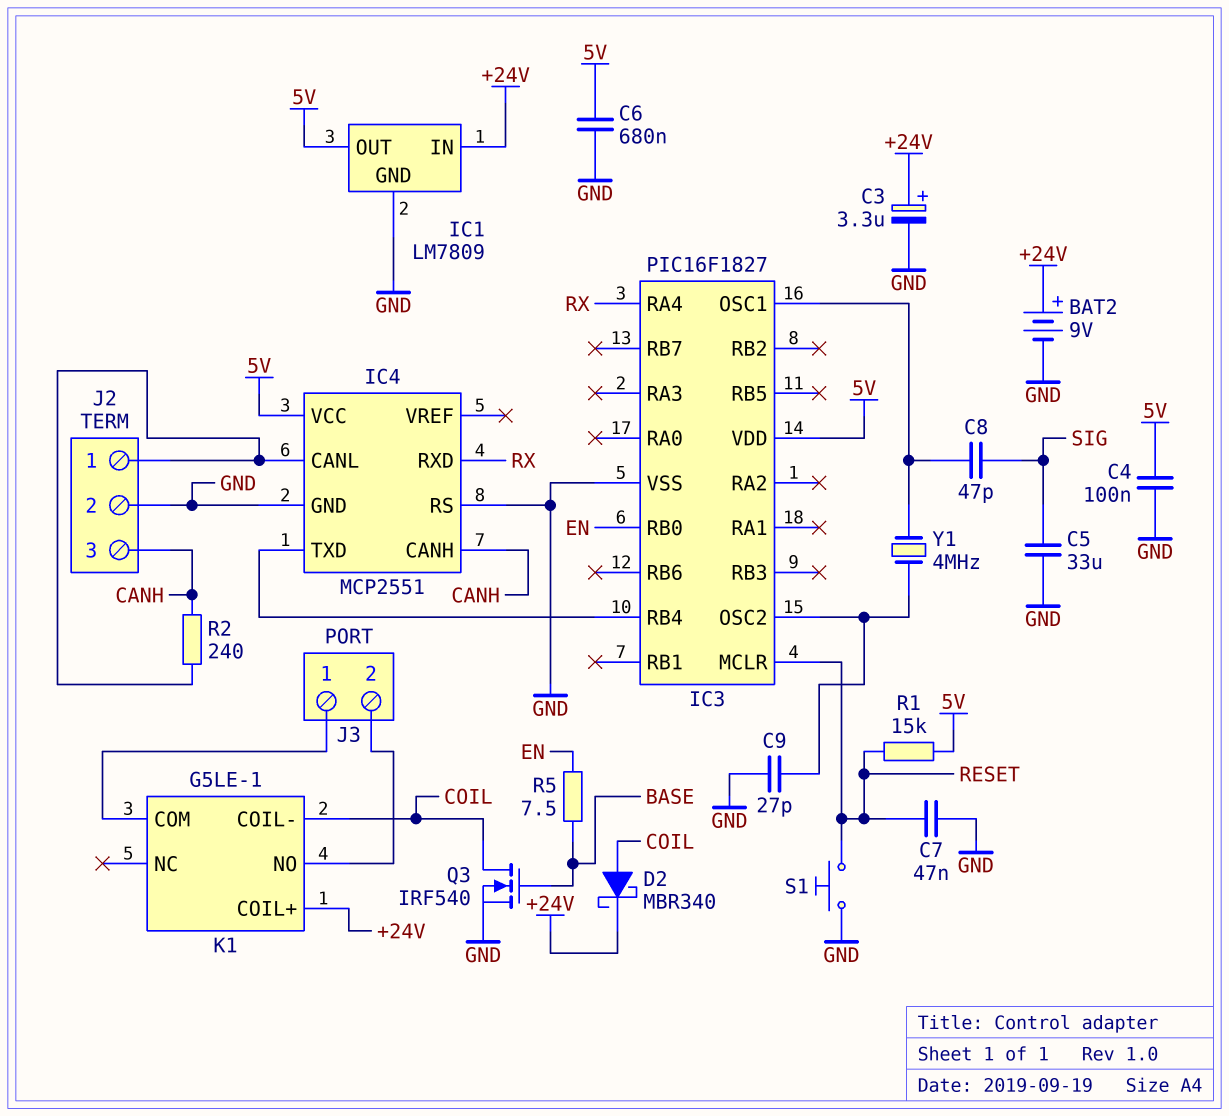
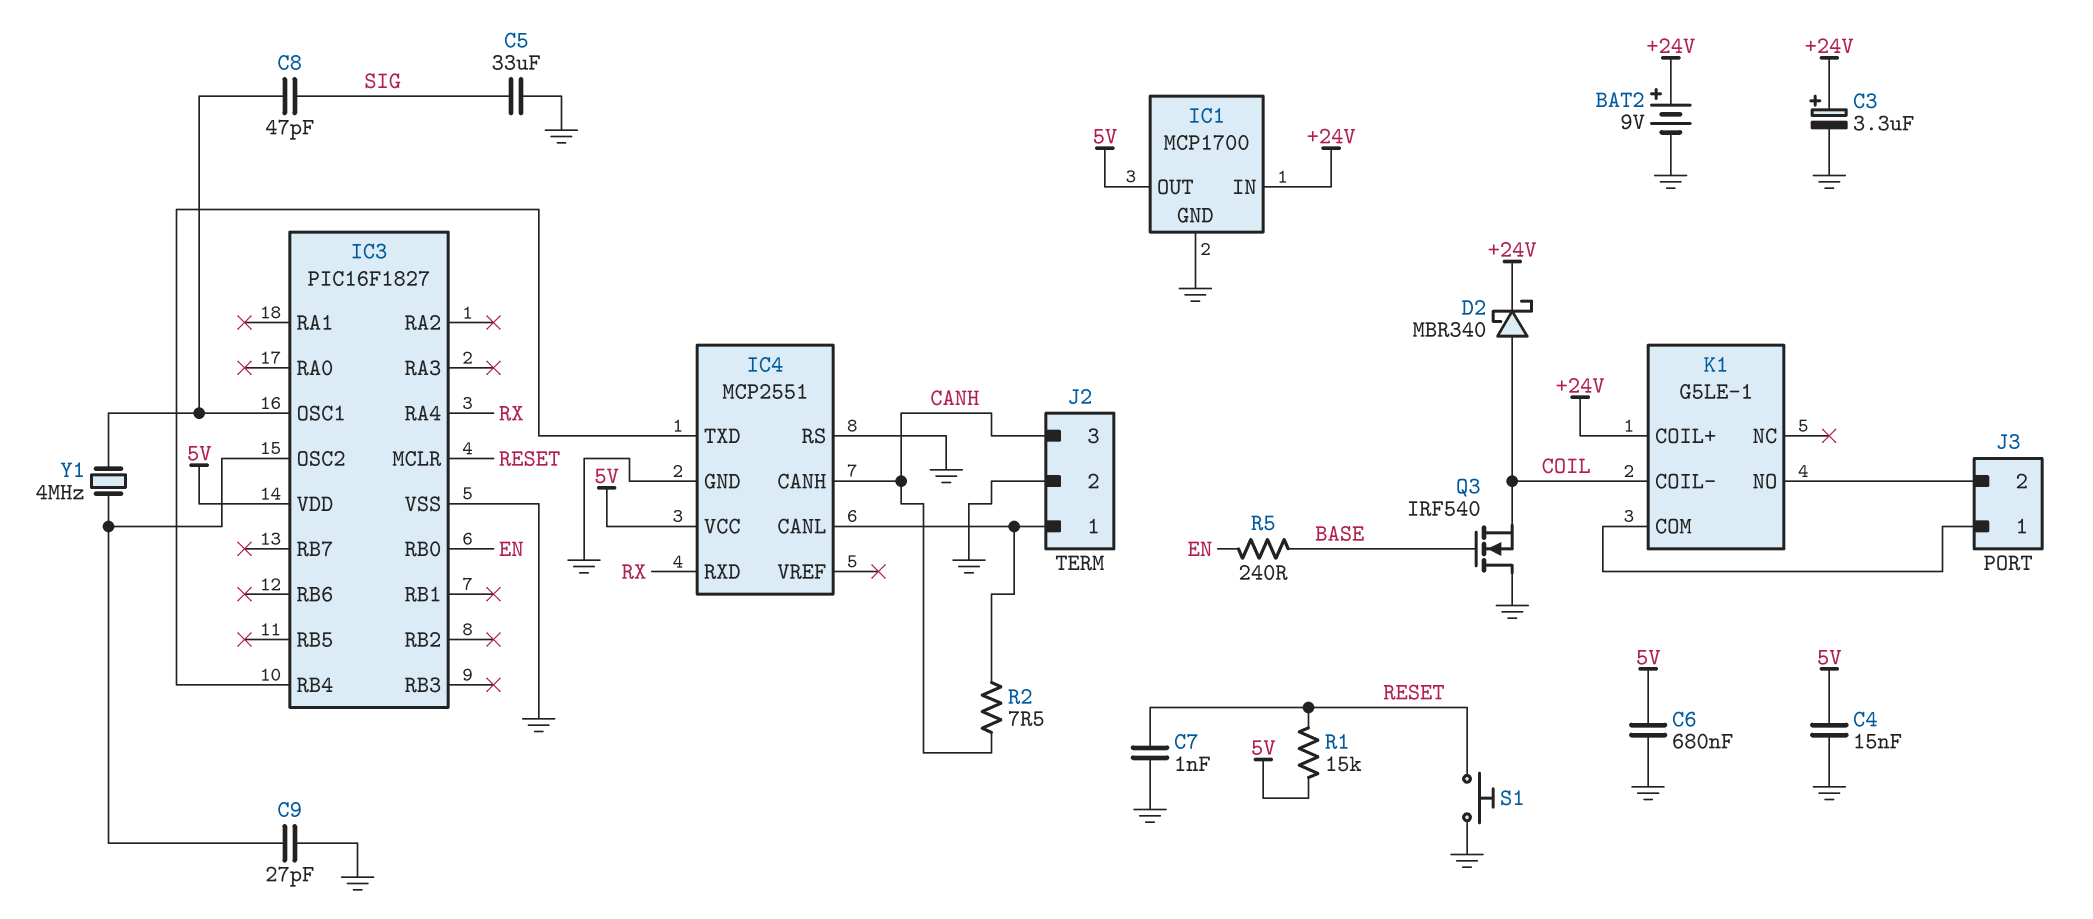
C4: 100nF (5V, GND) -> 15nF (5V, GND)
C7: 47nF (GND, RESET) -> 1nF (GND, RESET)
IC1: LM7809 -> MCP1700
Q3: NMOS IRF540 (G BASE, D COIL, S GND) -> NMOS IRF540 (G BASE, D GND, S COIL)
R2: 240 (CANH, IC4/CANL) -> 7.5 (CANH, IC4/CANL)
R5: 7.5 (BASE, EN) -> 240 (BASE, EN)

